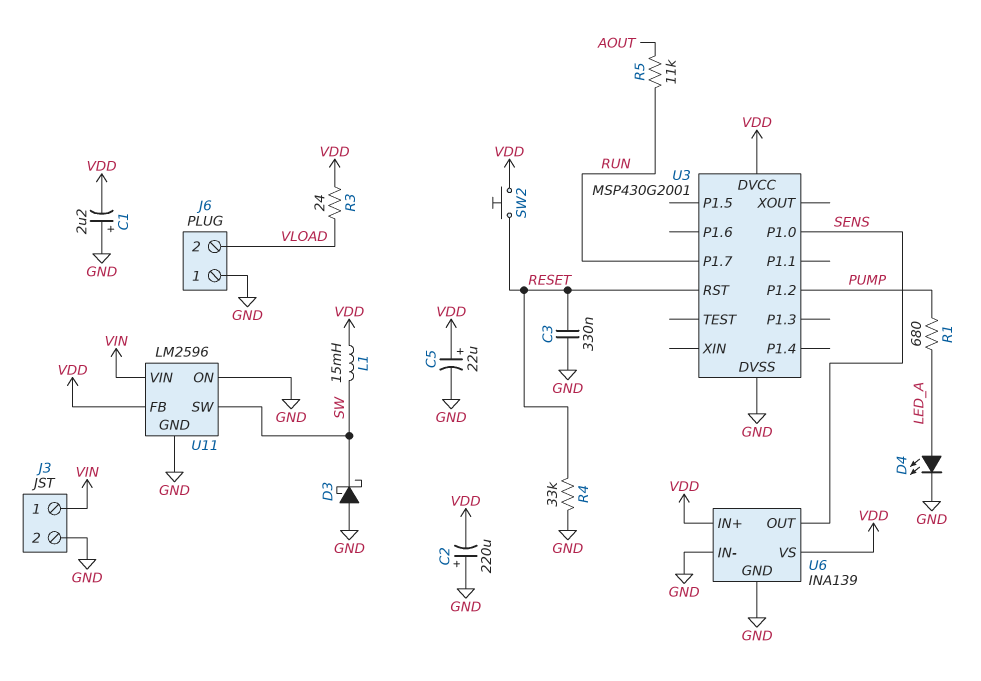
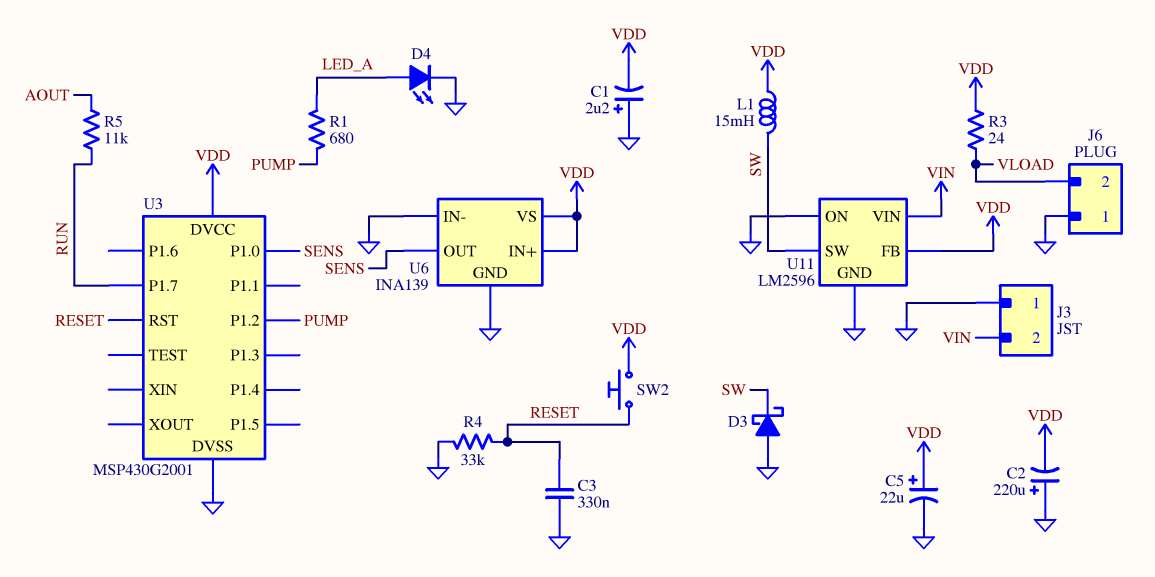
J3 pin 1: VIN -> GND
J3 pin 2: GND -> VIN

